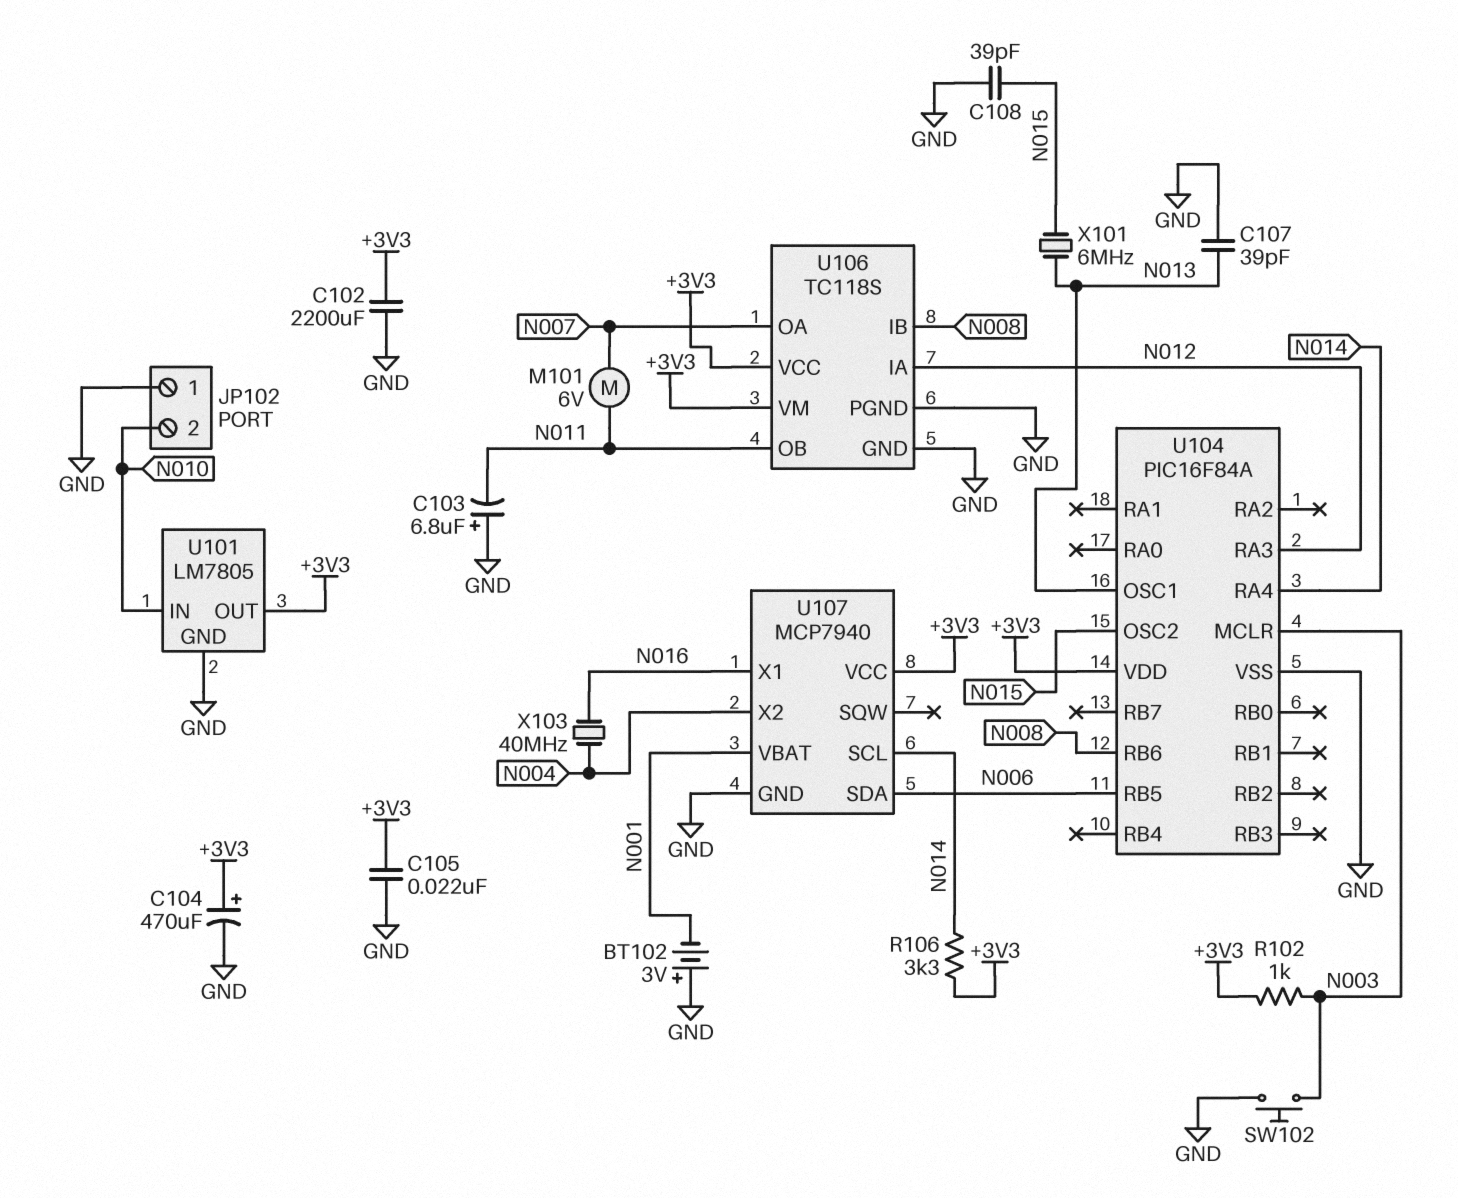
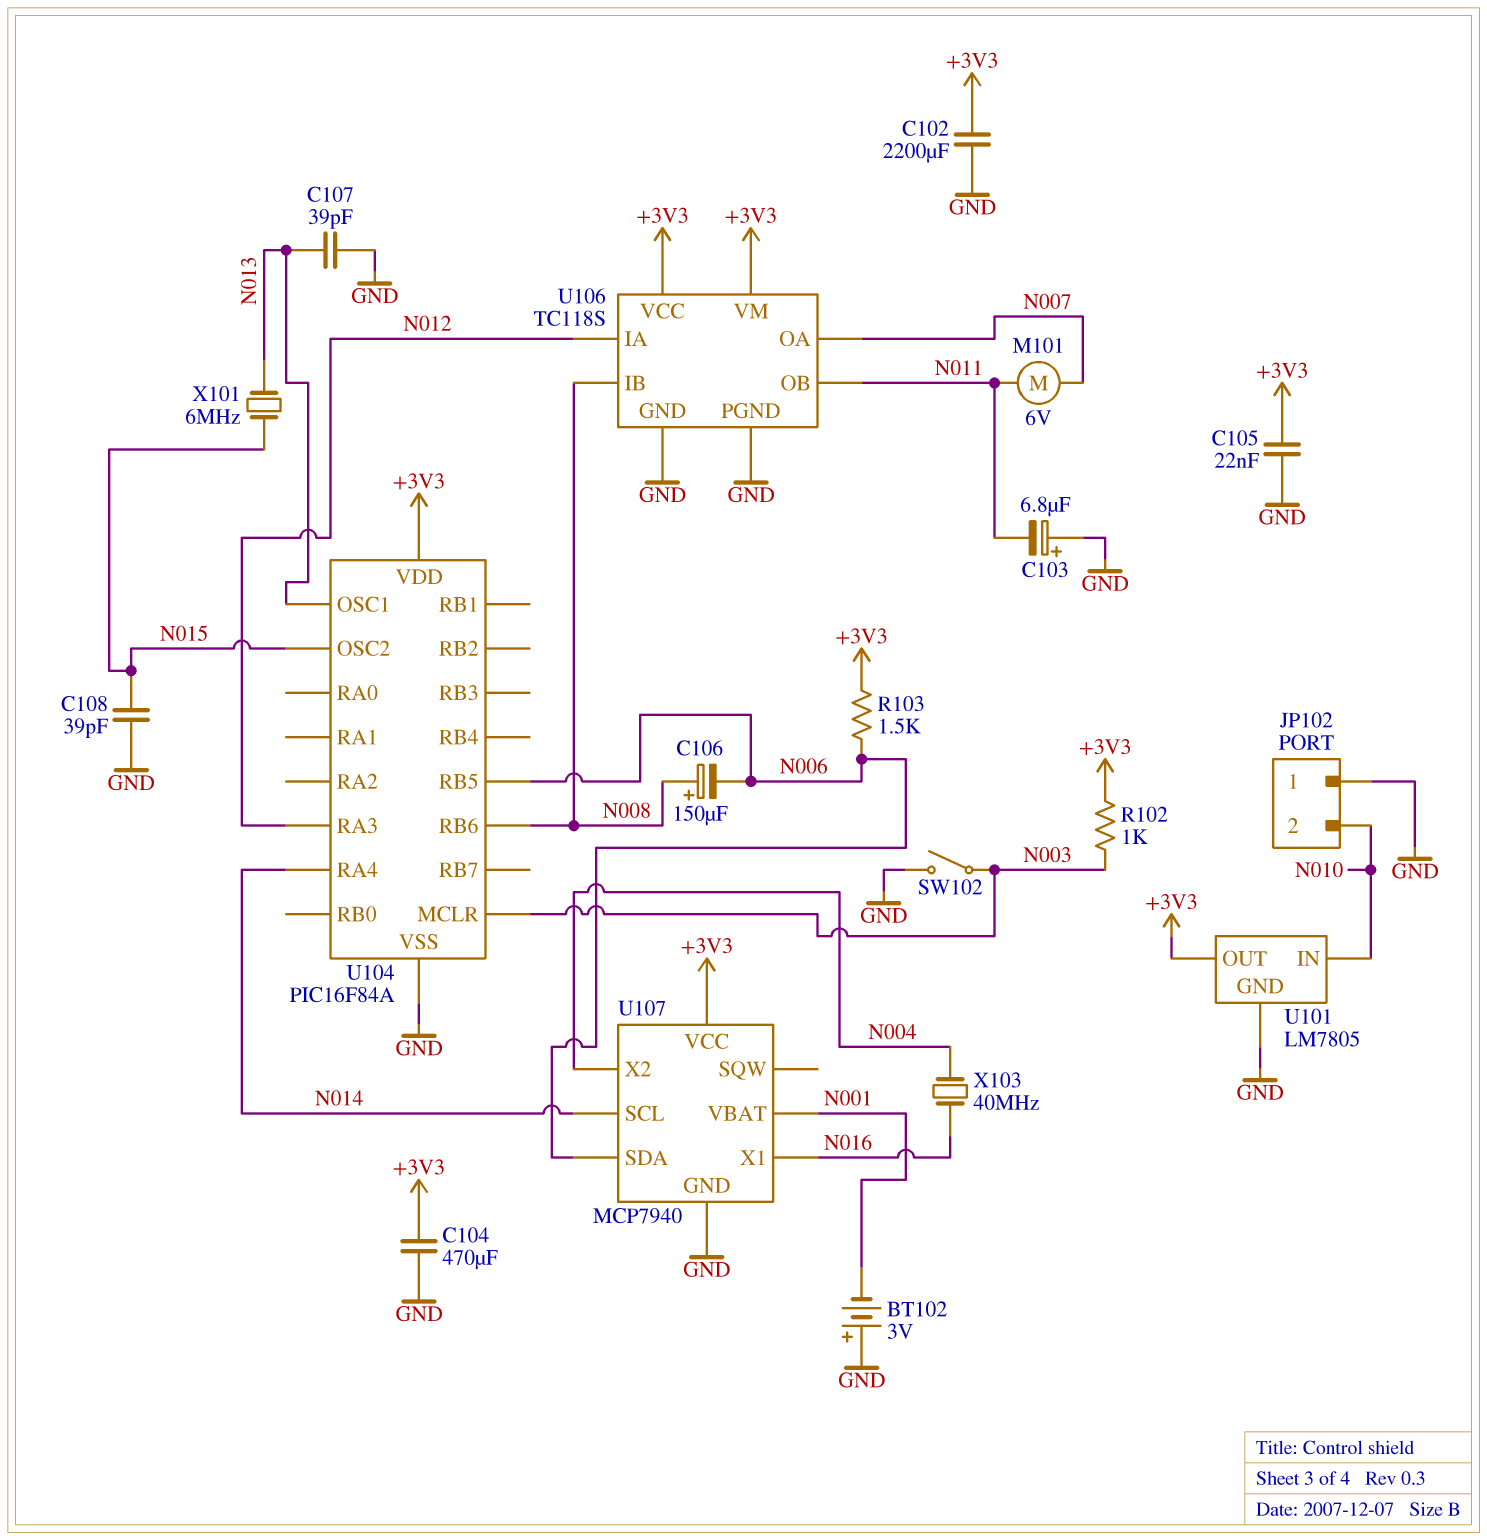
C104: 470uF (plus +3V3, minus GND) -> 470uF (+3V3, GND)
C106: none -> 150uF (plus N008, minus N006)
R103: none -> 1.5k (+3V3, N006)
R106: 3.3k (+3V3, N014) -> none
SW102: button (GND, N003) -> switch (GND, N003)

